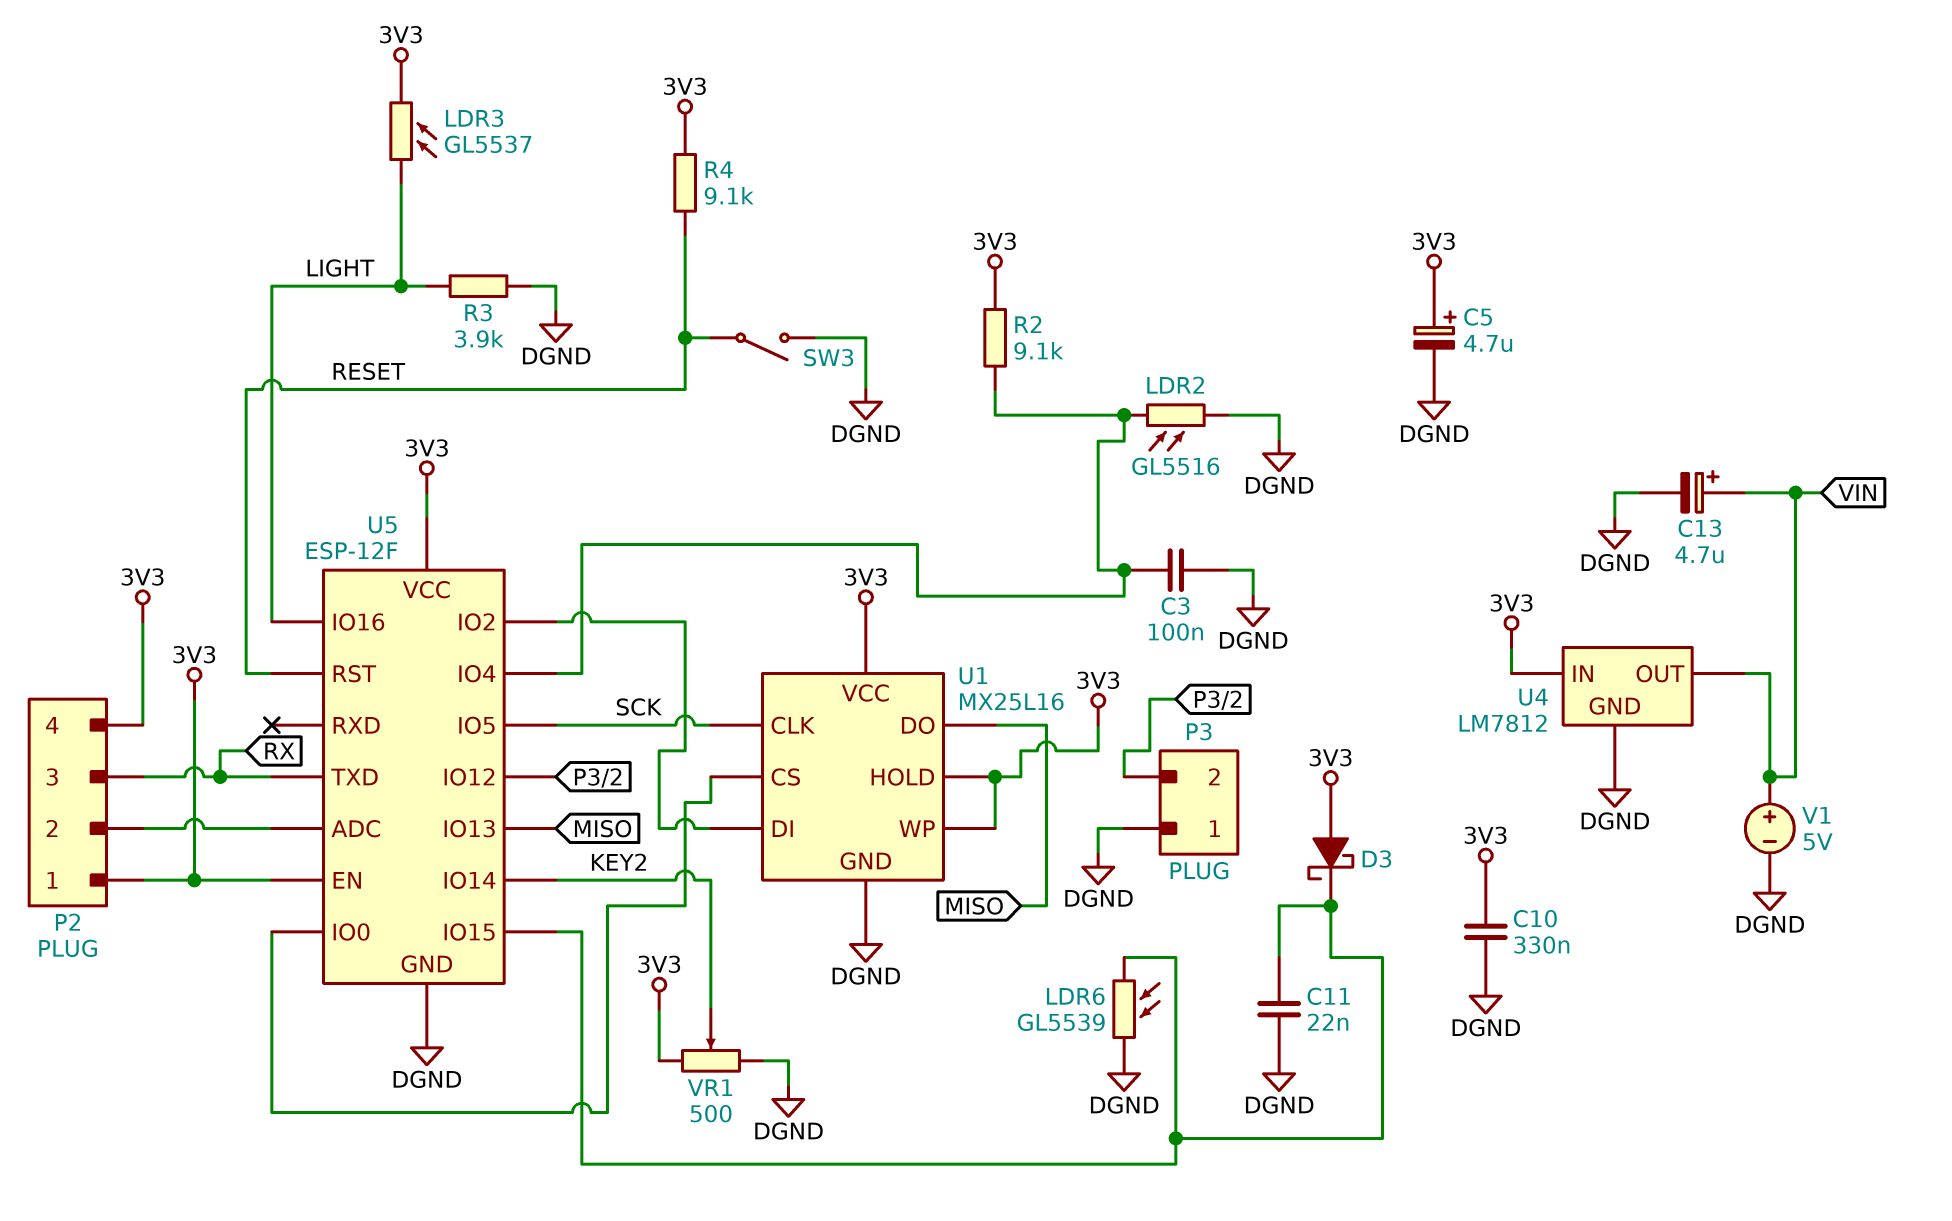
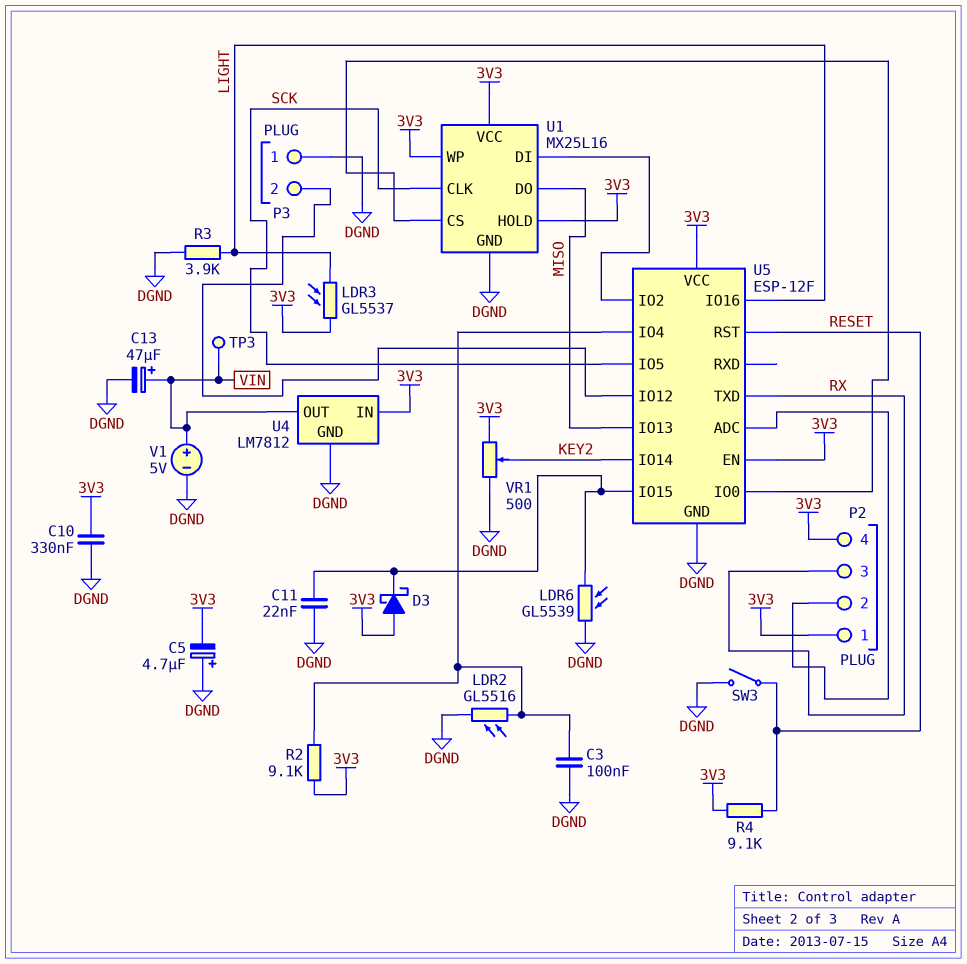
C5: 4.7uF (plus 3V3, minus DGND) -> 4.7uF (plus DGND, minus 3V3)
C13: 4.7uF (plus VIN, minus DGND) -> 47uF (plus VIN, minus DGND)
TP3: none -> test point (VIN)

